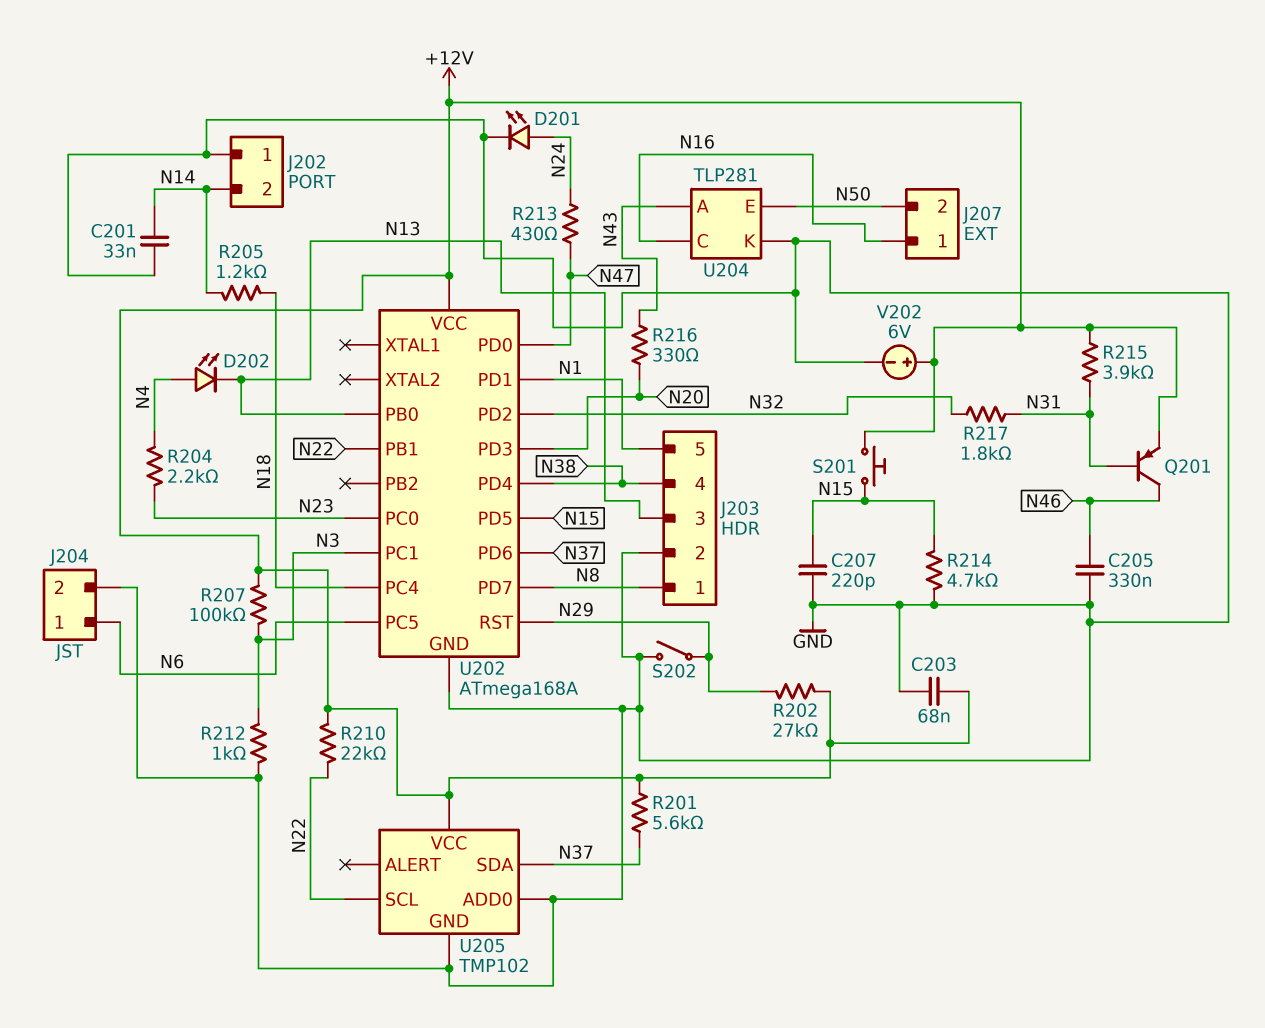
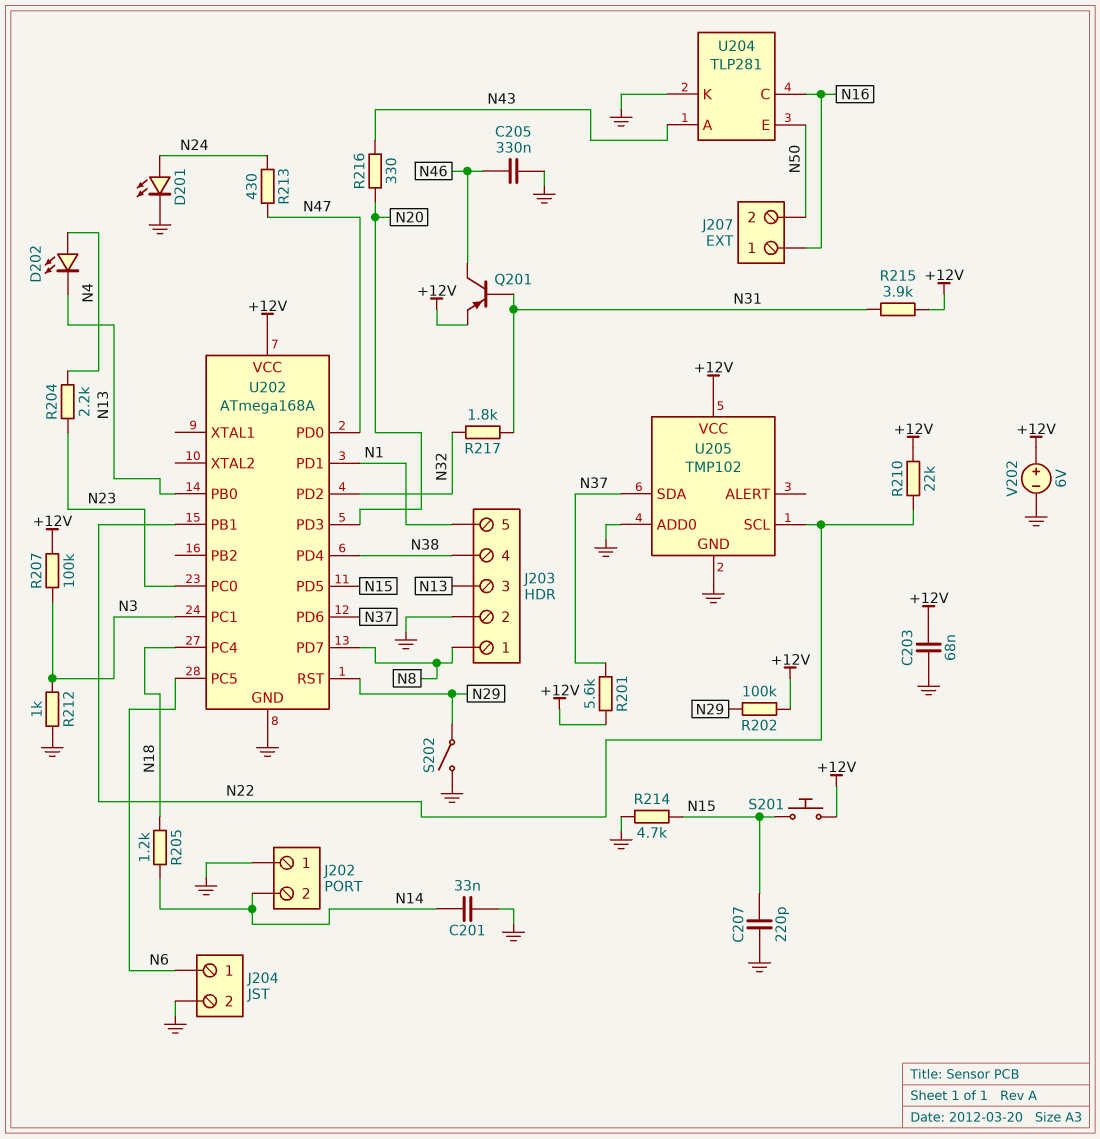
R202: 27k (+12V, N29) -> 100k (+12V, N29)

